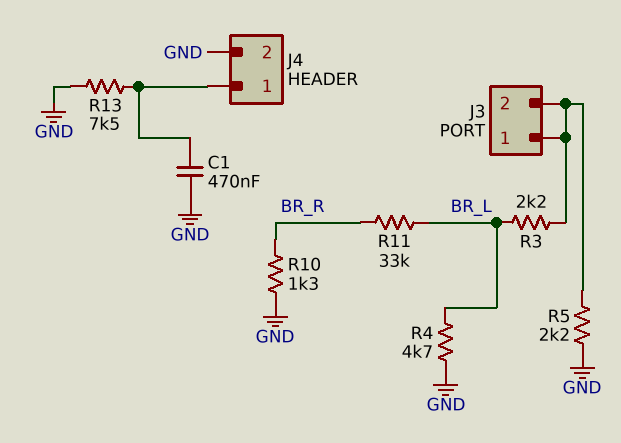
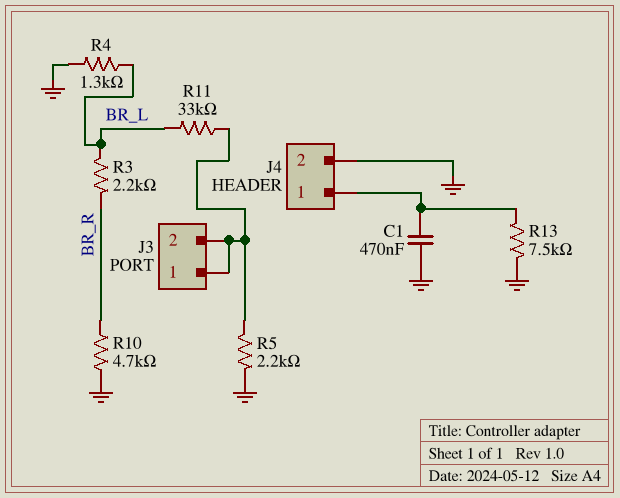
R3: 2.2k (BR_L, J3/1) -> 2.2k (BR_L, BR_R)
R4: 4.7k (BR_L, GND) -> 1.3k (BR_L, GND)
R10: 1.3k (BR_R, GND) -> 4.7k (BR_R, GND)
R11: 33k (BR_L, BR_R) -> 33k (BR_L, J3/1)

